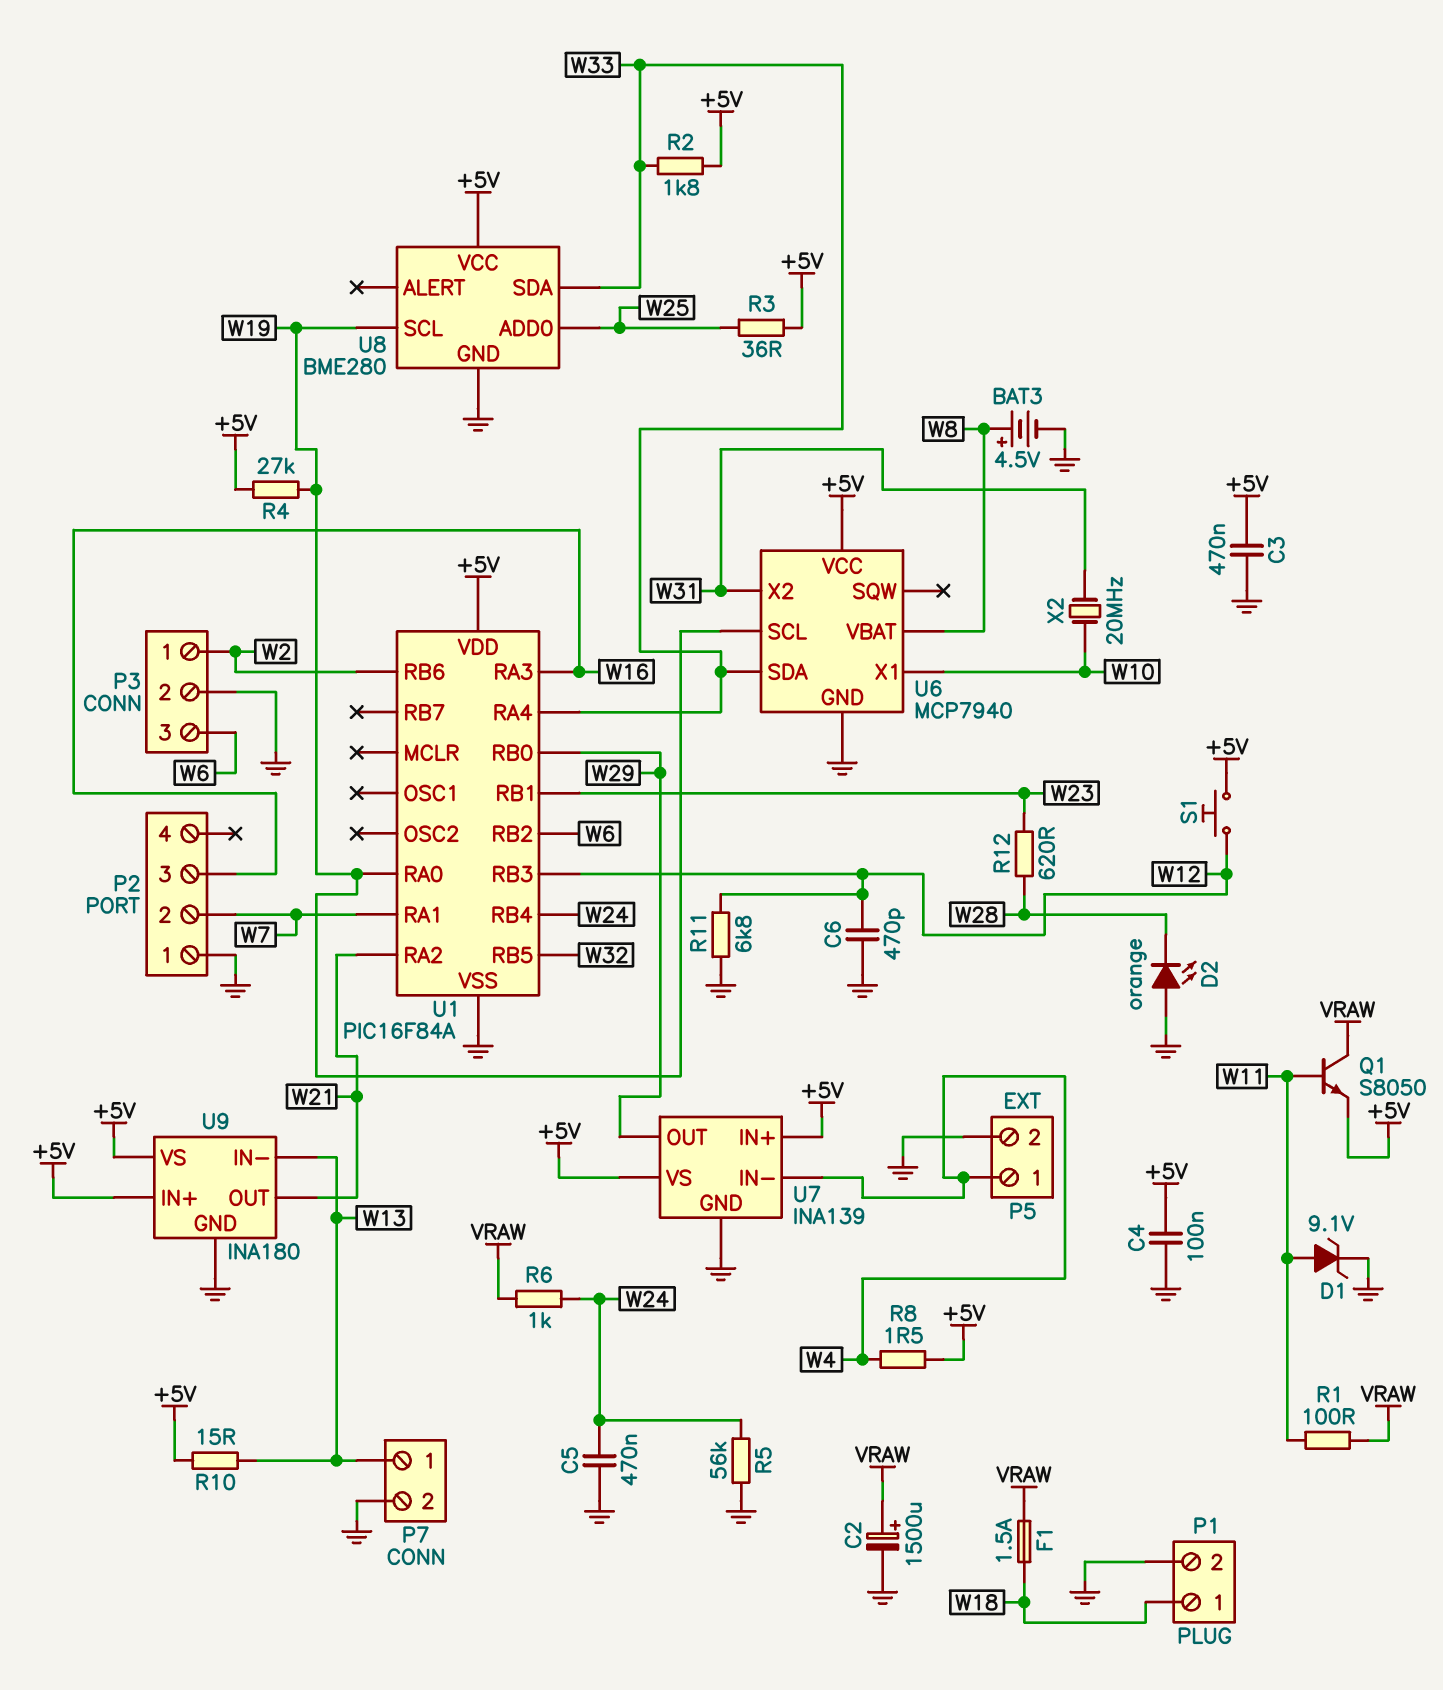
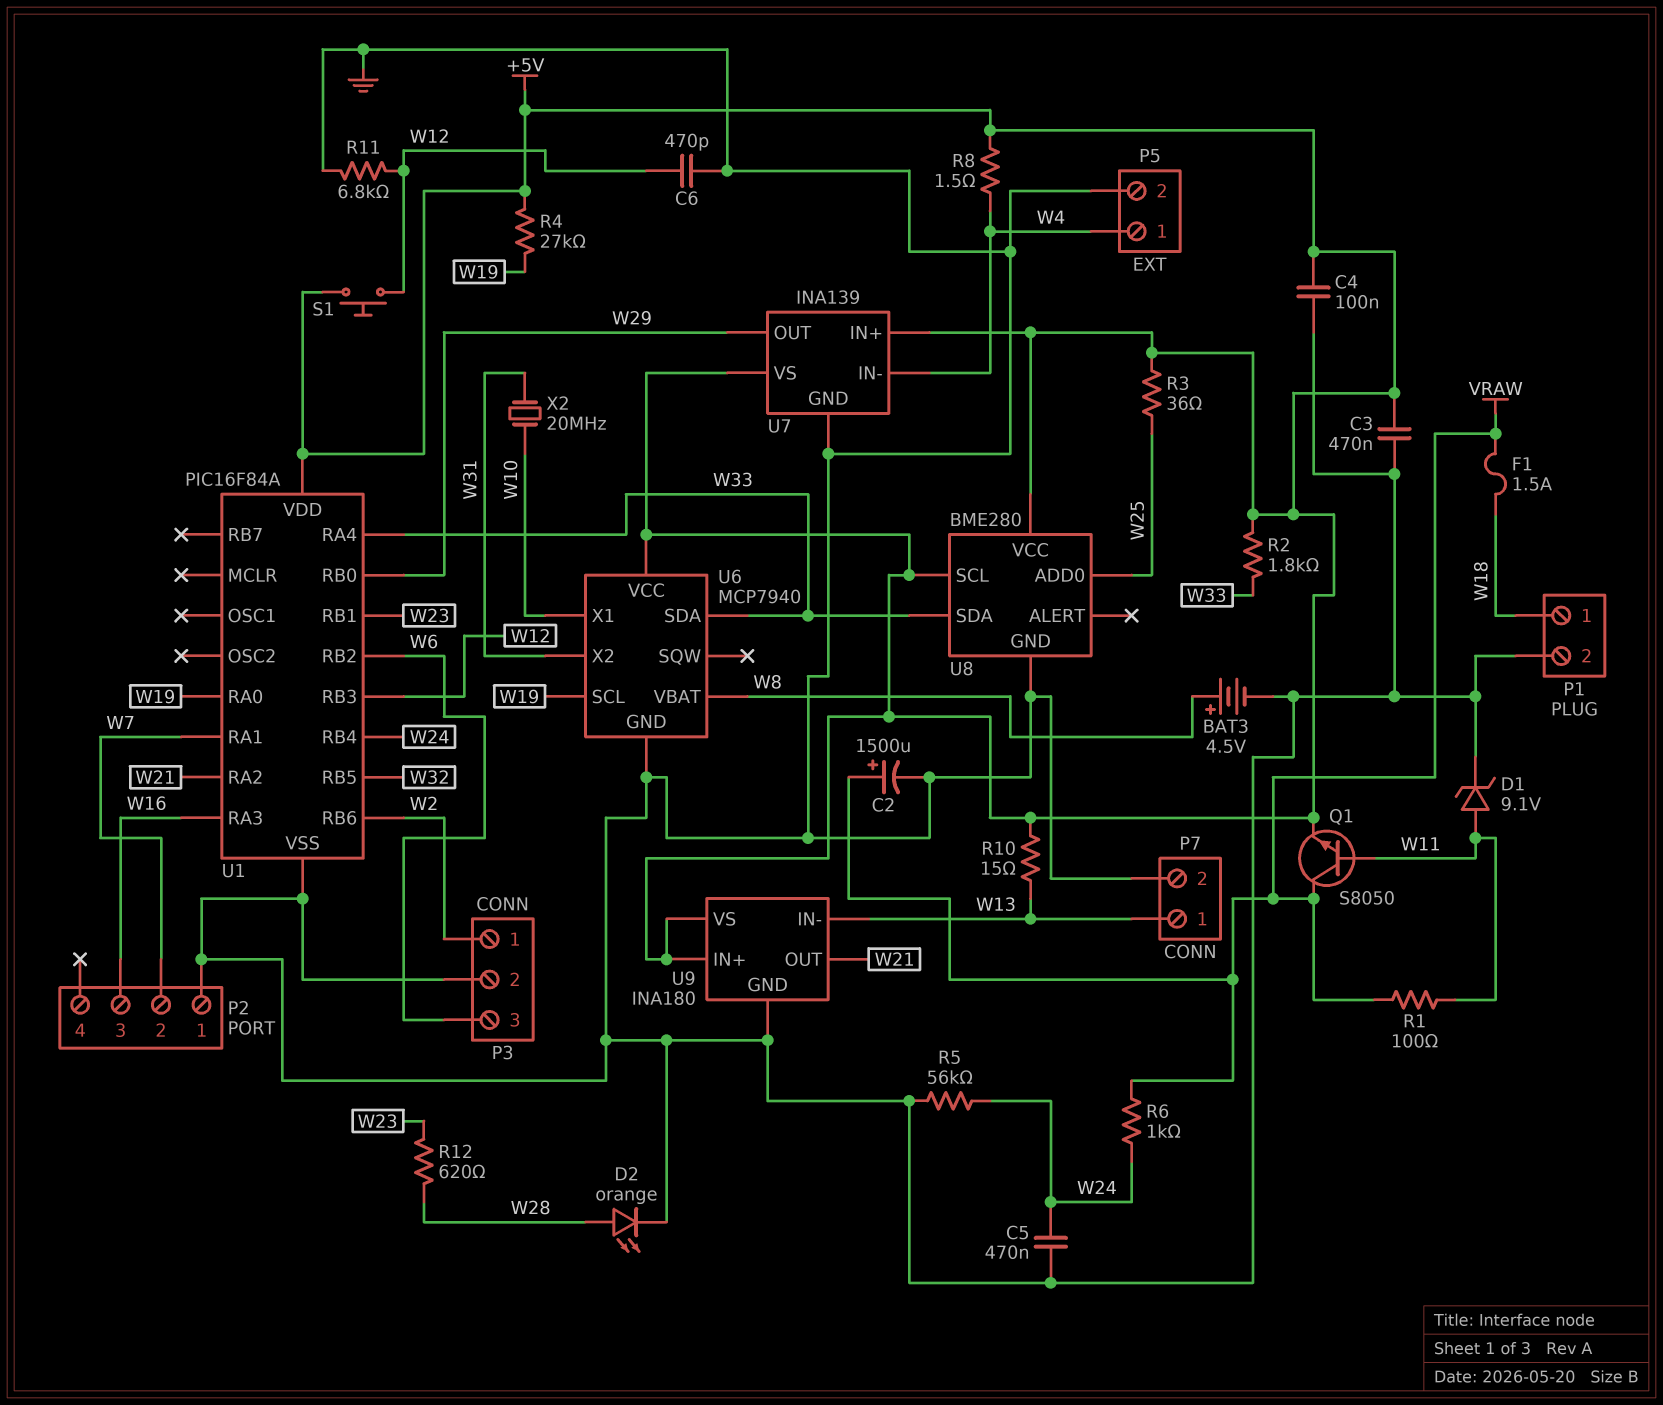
D2: LED orange (A GND, K W28) -> LED orange (A W28, K GND)
U8 pin SCL: W19 -> +5V

